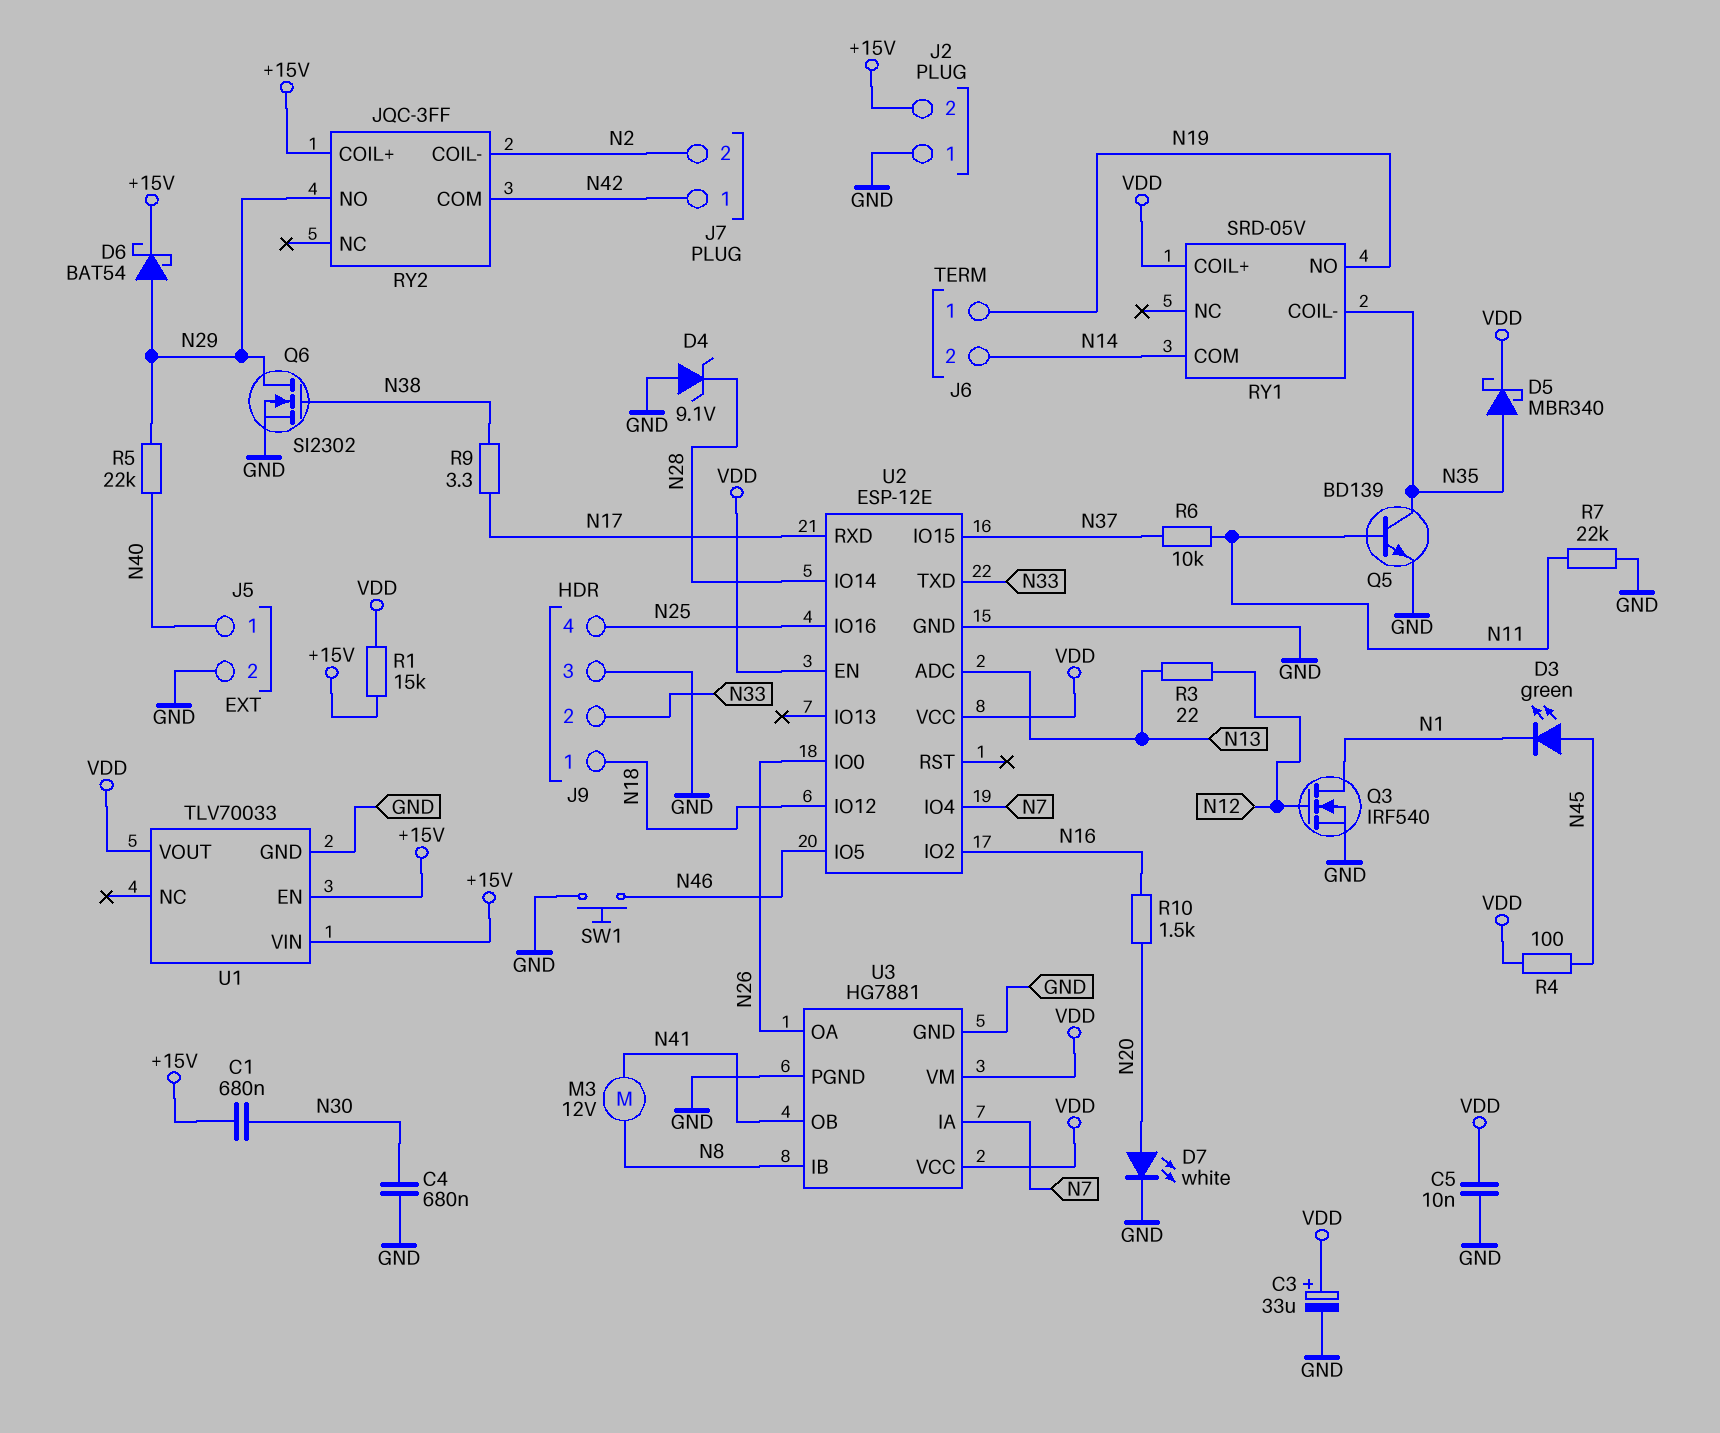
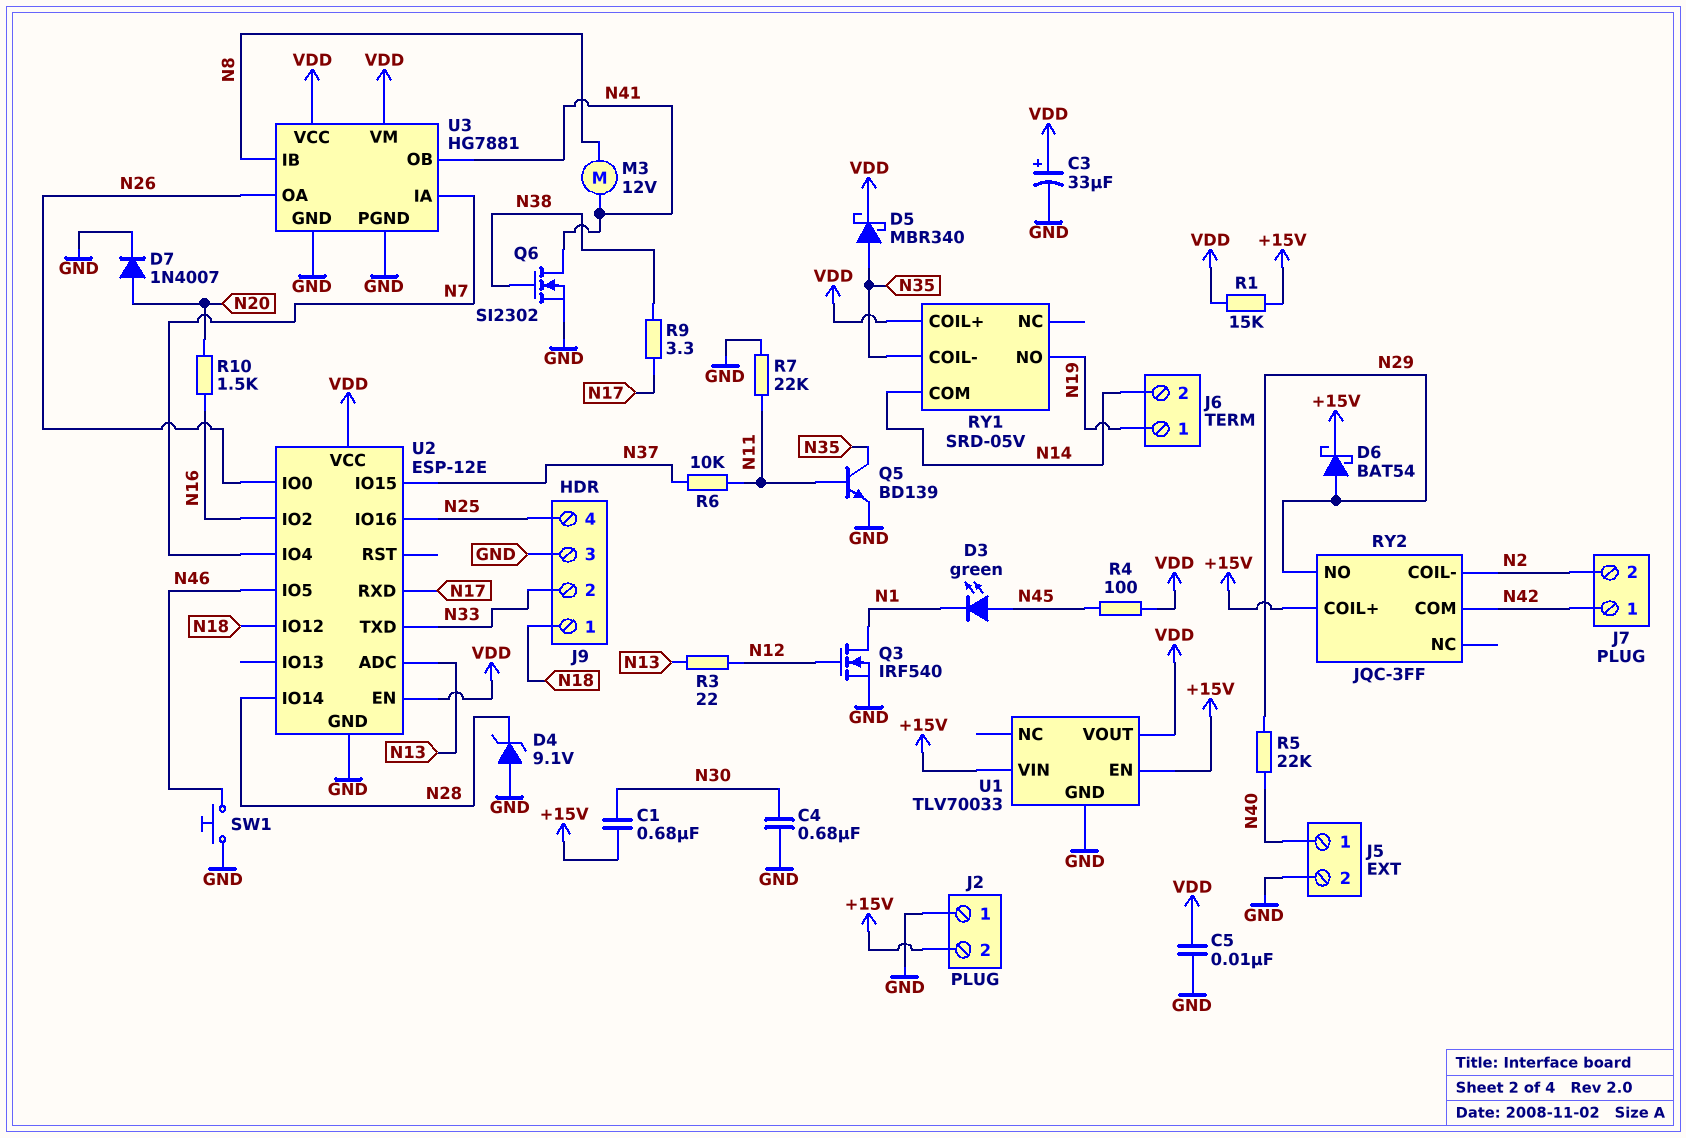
D7: LED white (A N20, K GND) -> diode 1N4007 (A N20, K GND)
Q6: NMOS SI2302 (G N38, D N29, S GND) -> NMOS SI2302 (G N38, D N41, S GND)

